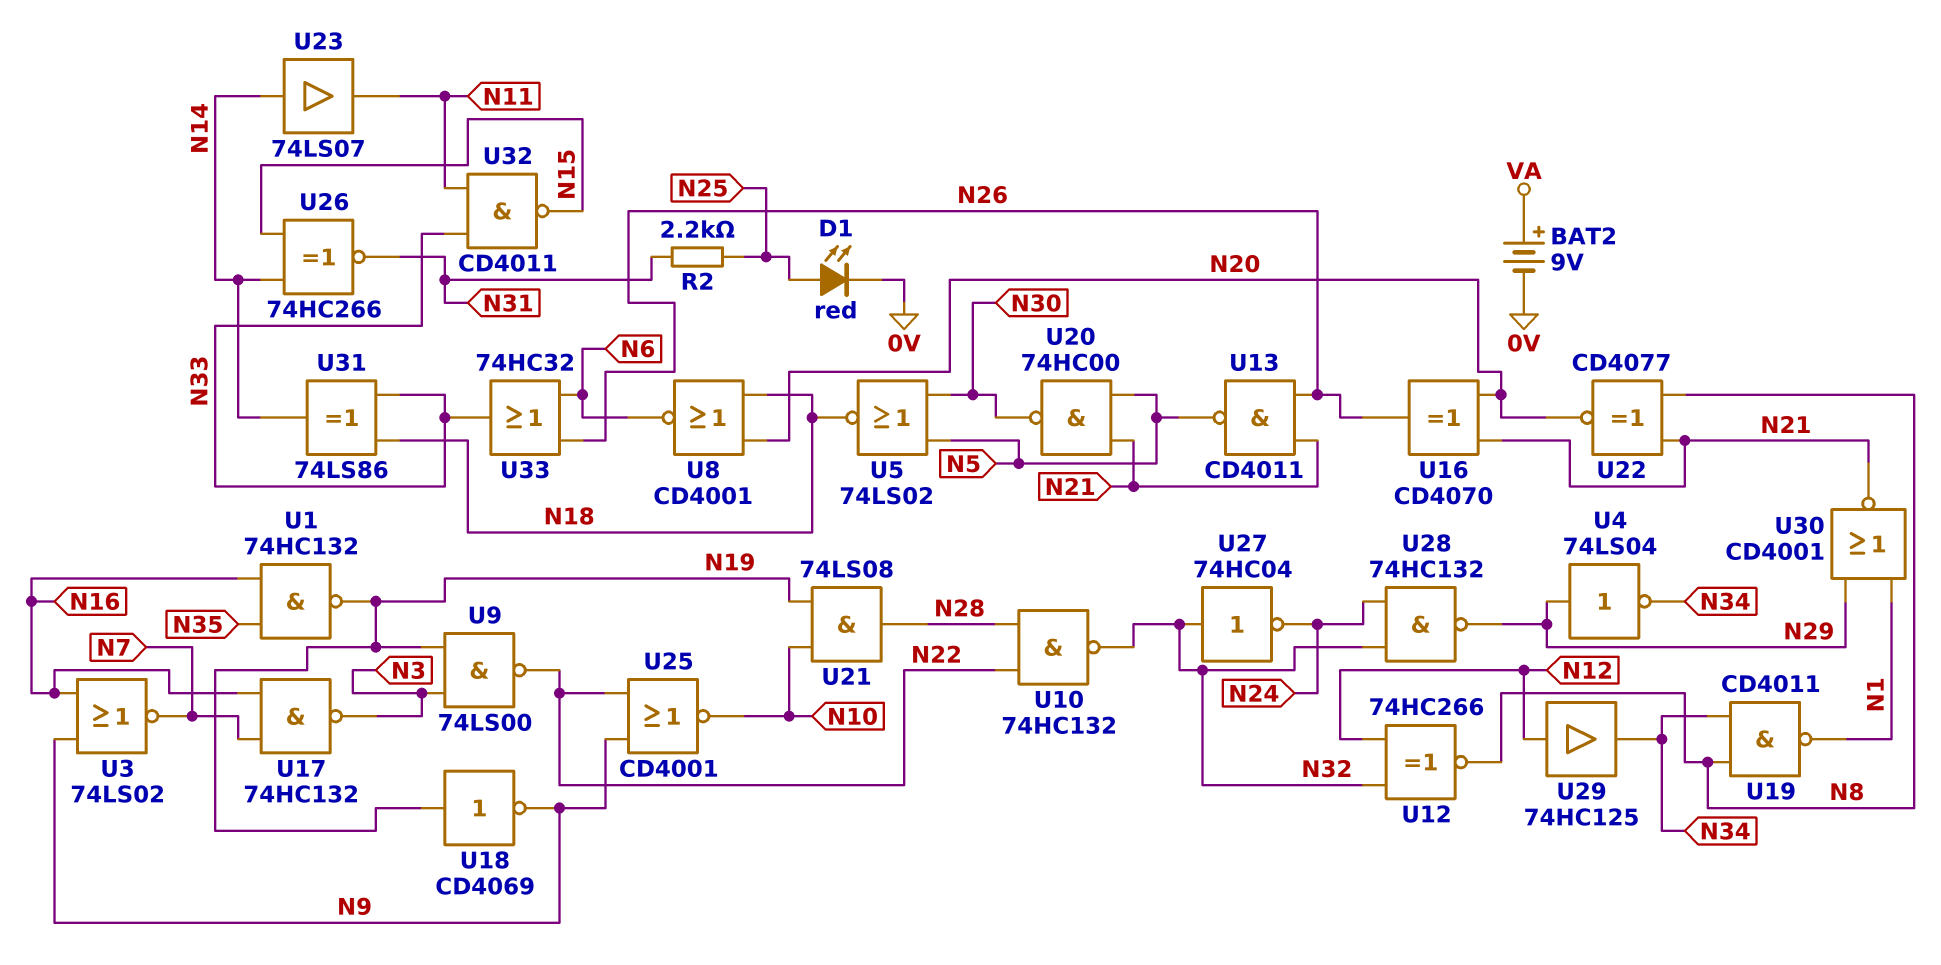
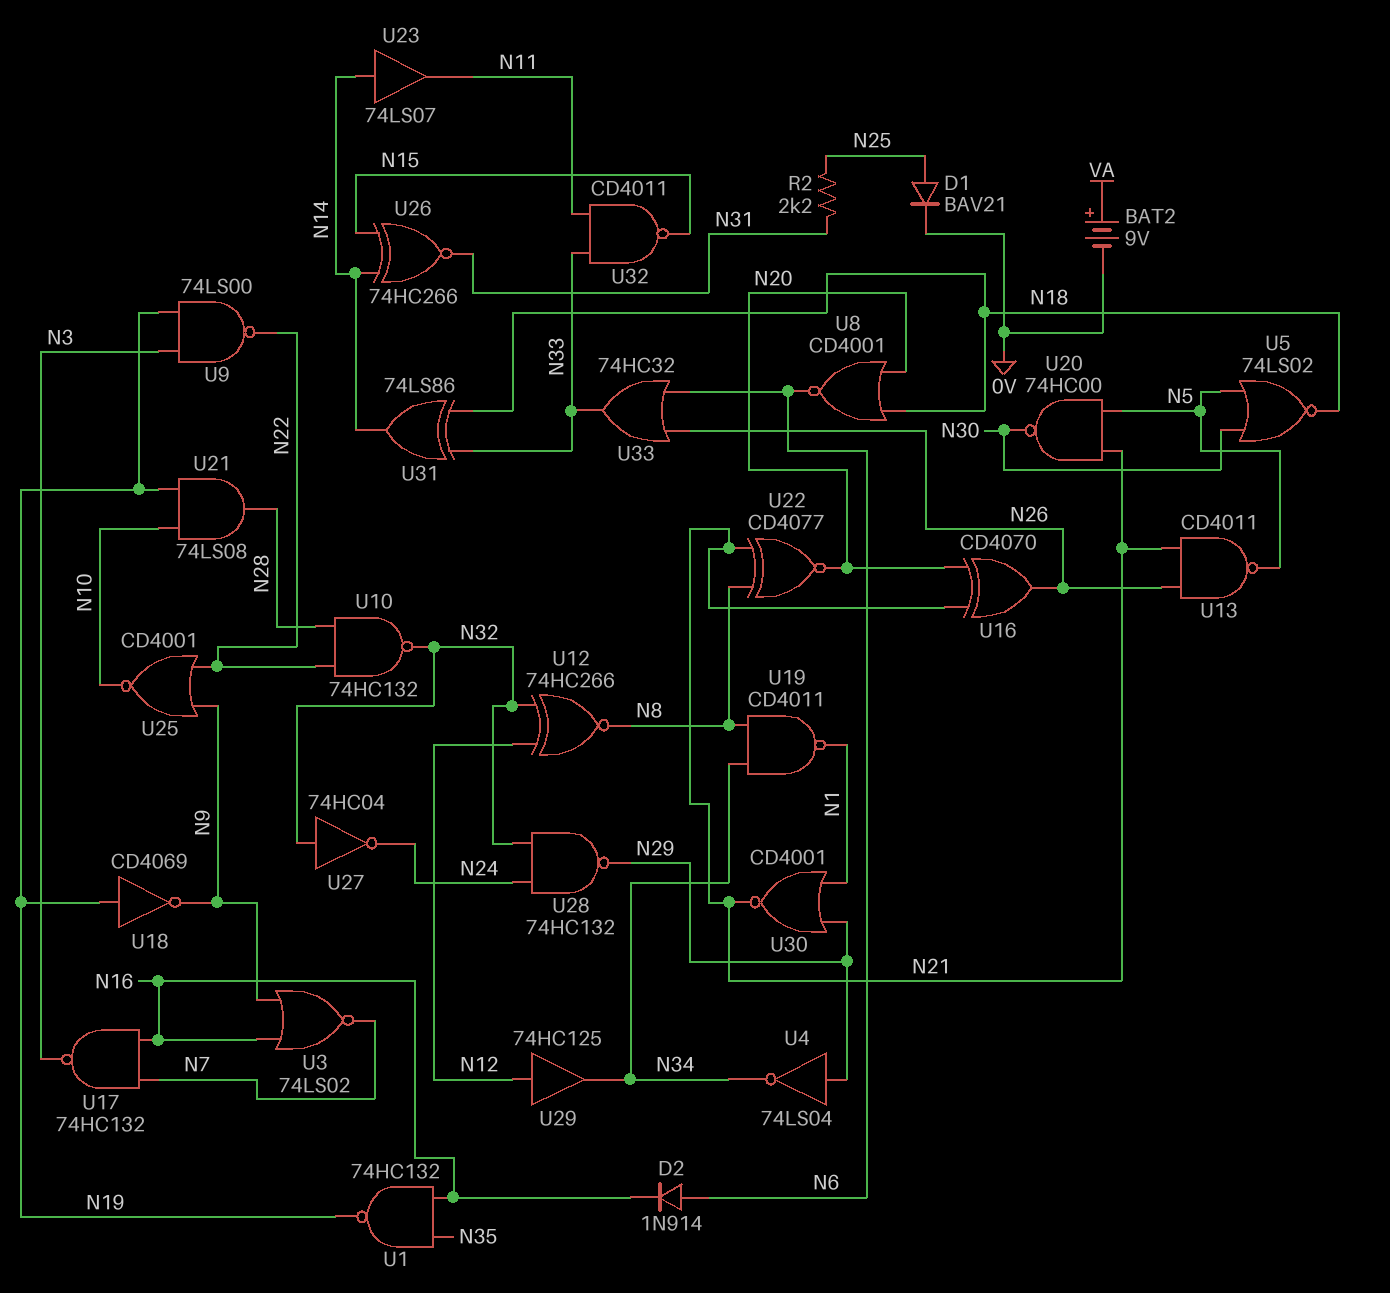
D1: LED red (A N25, K 0V) -> diode BAV21 (A N25, K 0V)
D2: none -> diode 1N914 (A N6, K N16)

